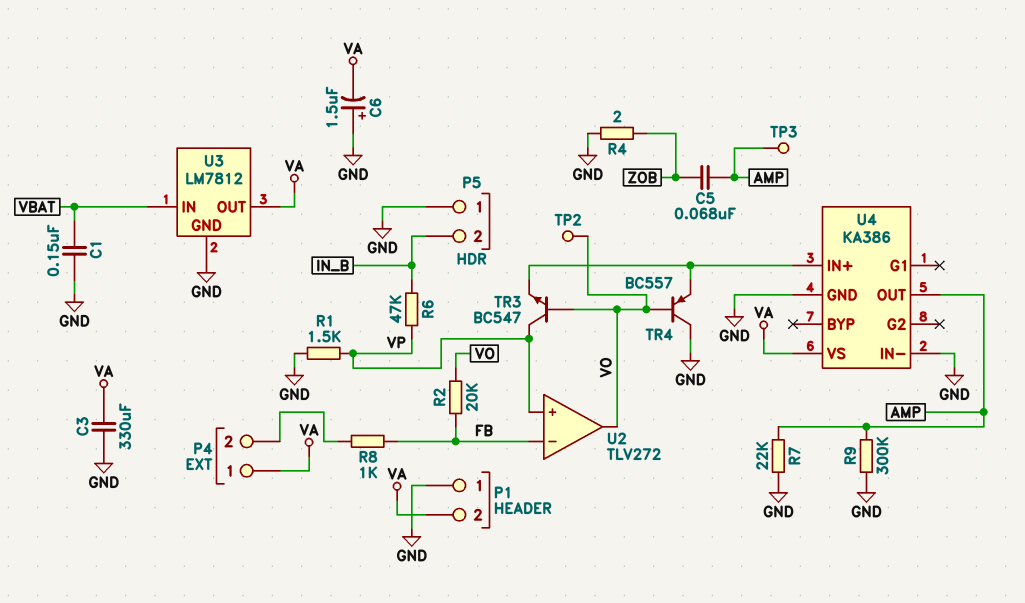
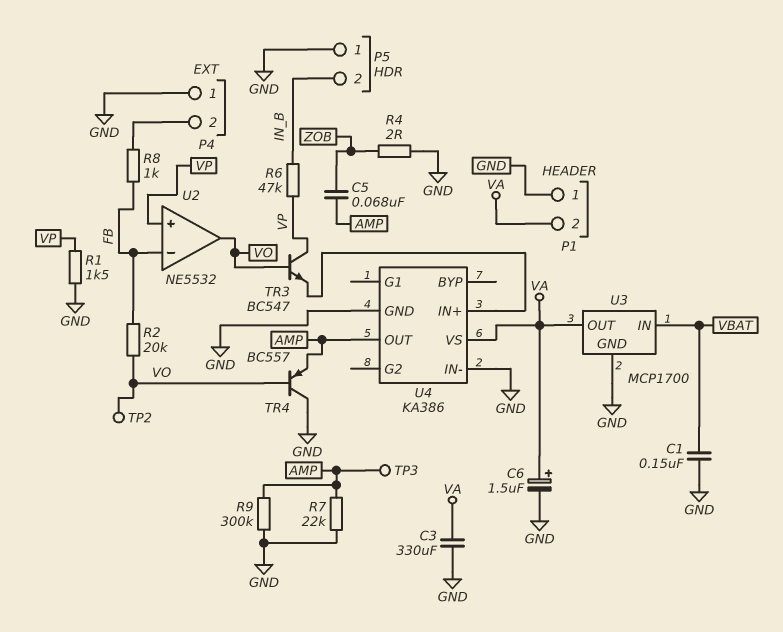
C6: 1.5uF (plus GND, minus VA) -> 1.5uF (plus VA, minus GND)
P4 pin 1: VA -> GND
TR4: PNP BC557 (B VO, C GND, E U4/IN+) -> PNP BC557 (B VO, C GND, E AMP)
U2: TLV272 -> NE5532
U3: LM7812 -> MCP1700

